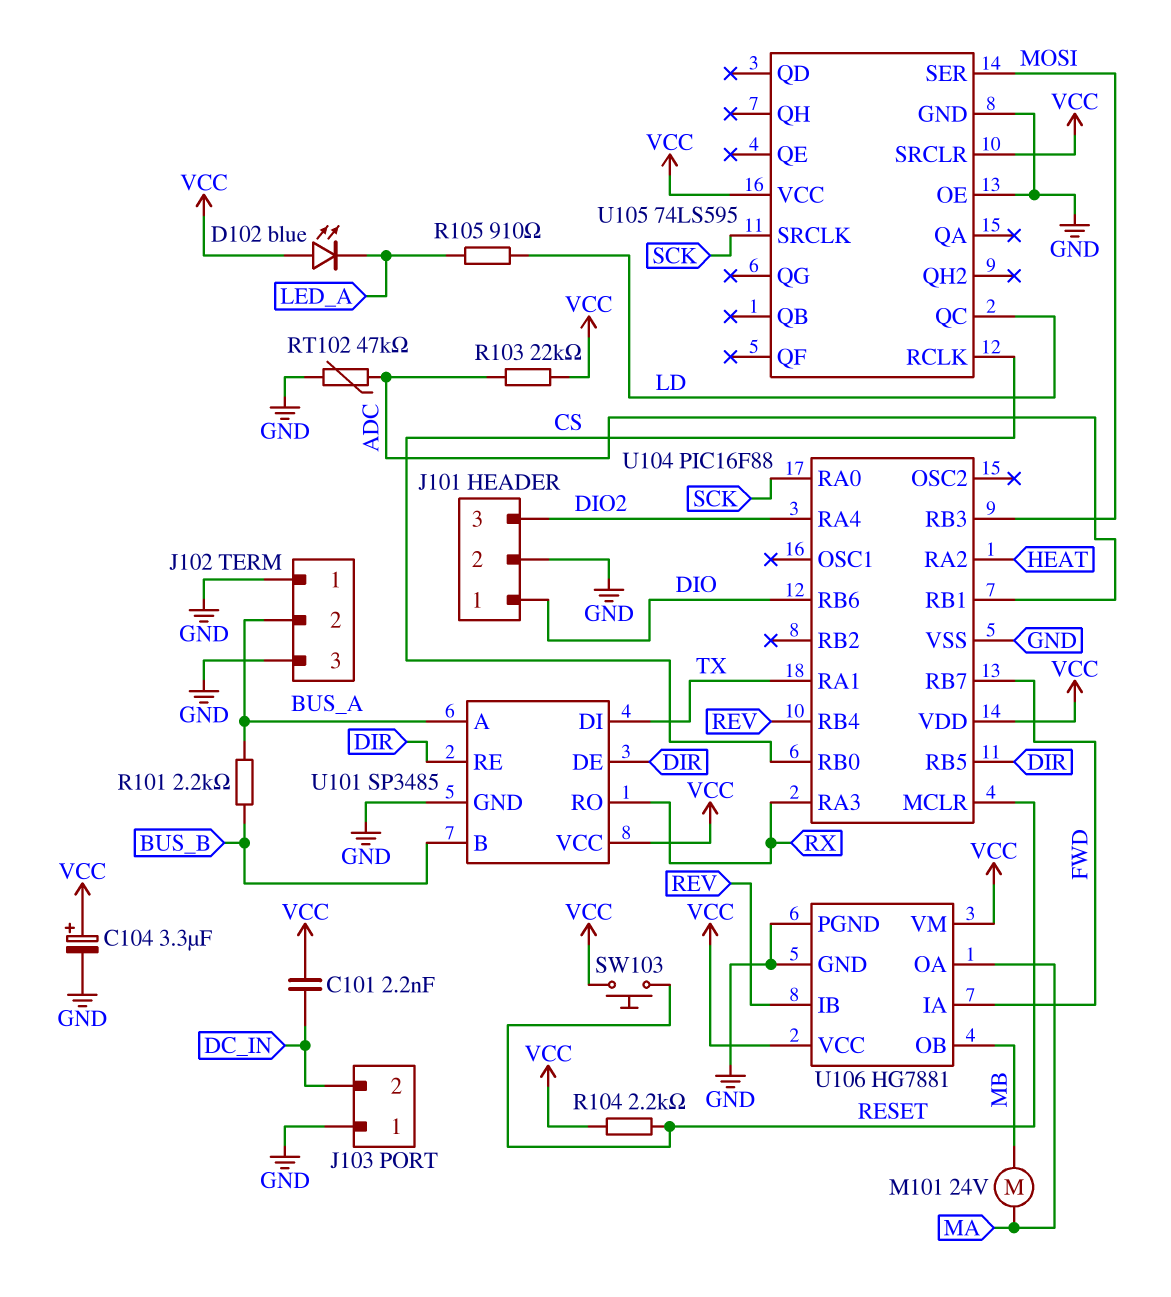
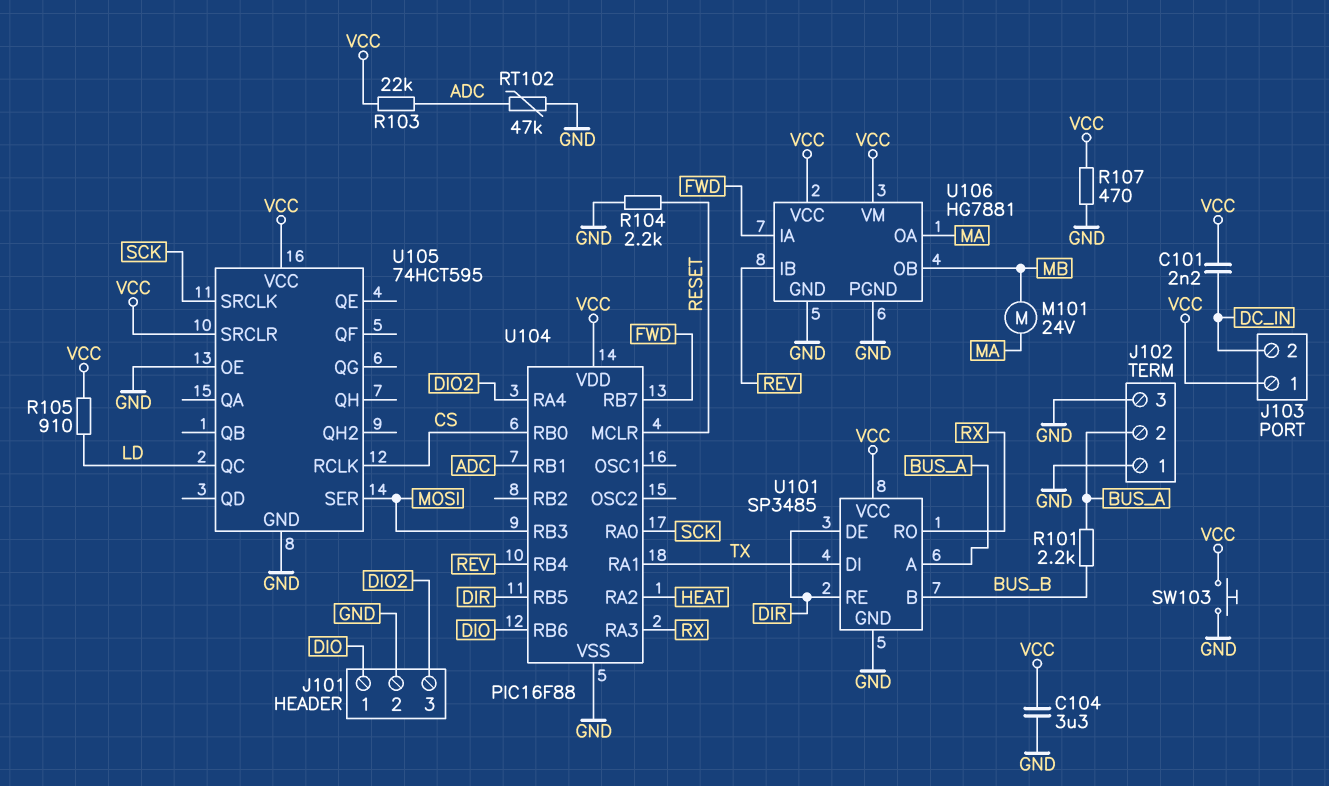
C104: 3.3uF (plus VCC, minus GND) -> 3.3uF (GND, VCC)
D102: LED blue (A VCC, K LED_A) -> none
J103 pin 1: GND -> VCC
R104: 2.2k (RESET, VCC) -> 2.2k (GND, RESET)
R105: 910 (LD, LED_A) -> 910 (LD, VCC)
R107: none -> 470 (GND, VCC)
SW103: button (RESET, VCC) -> button (GND, VCC)
U105: 74LS595 -> 74HCT595

